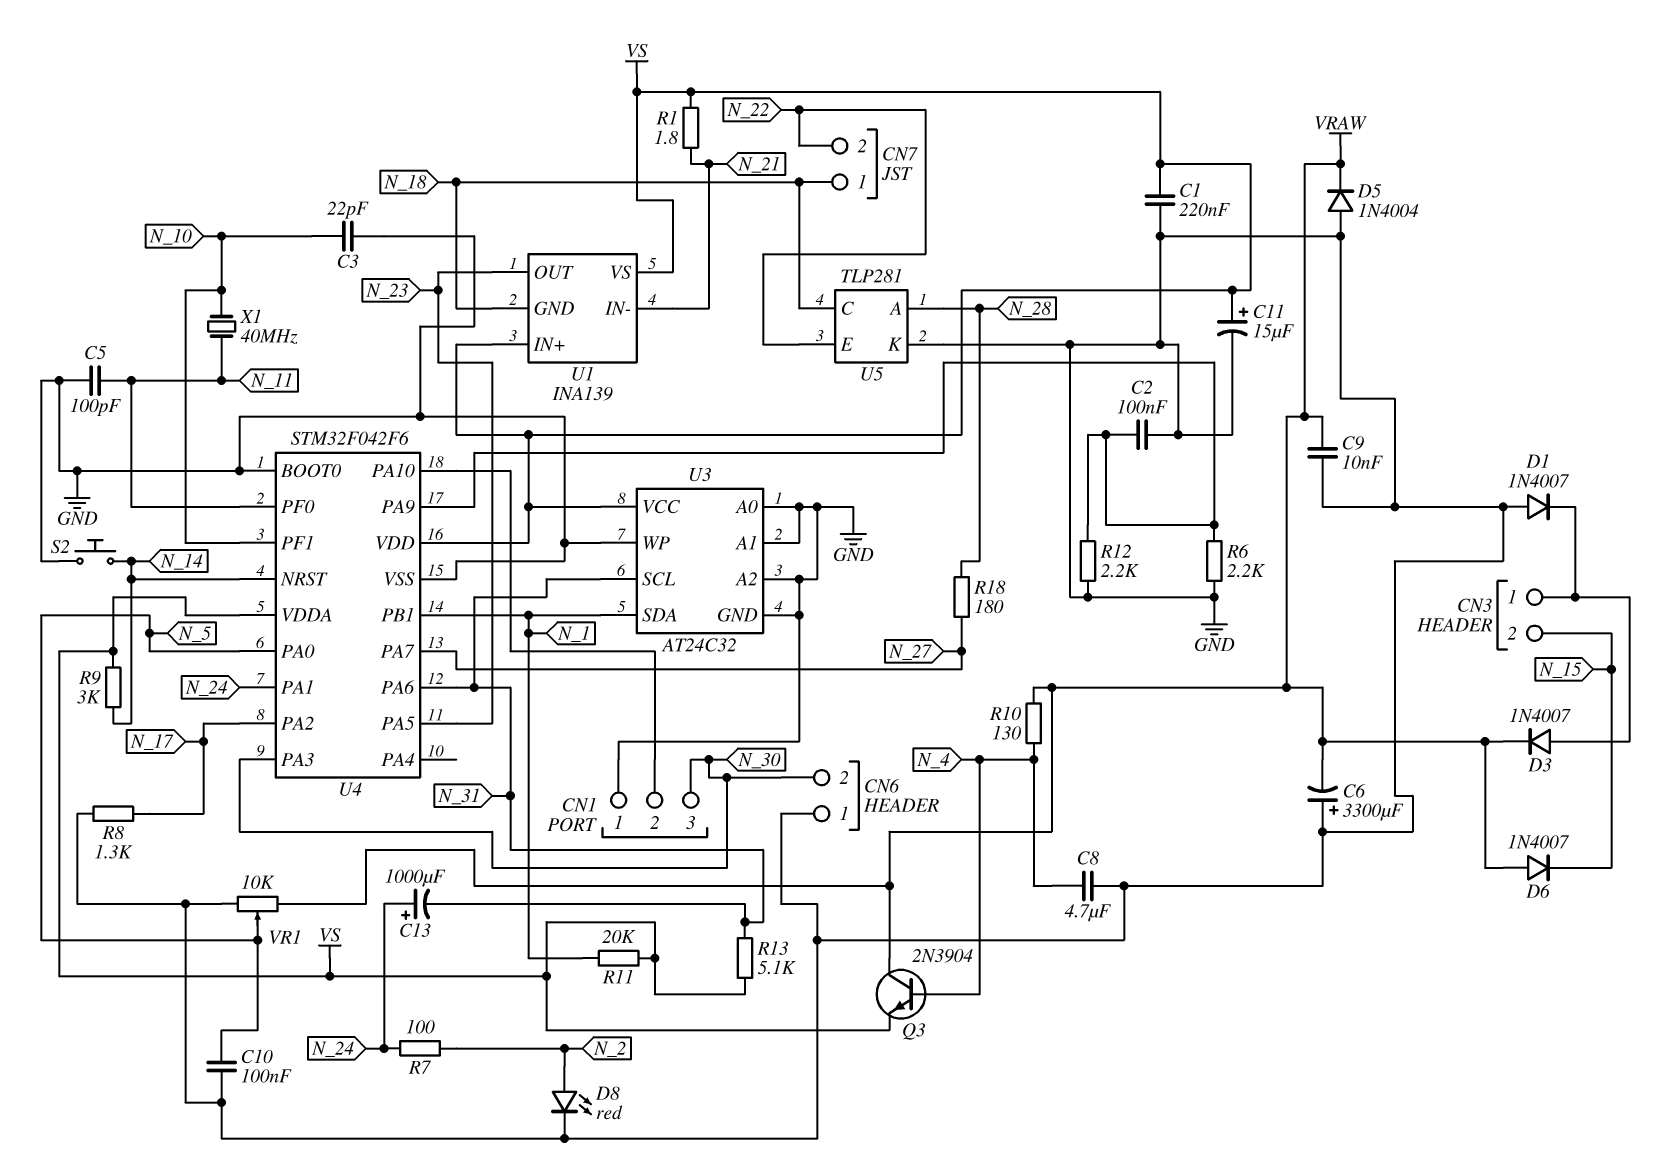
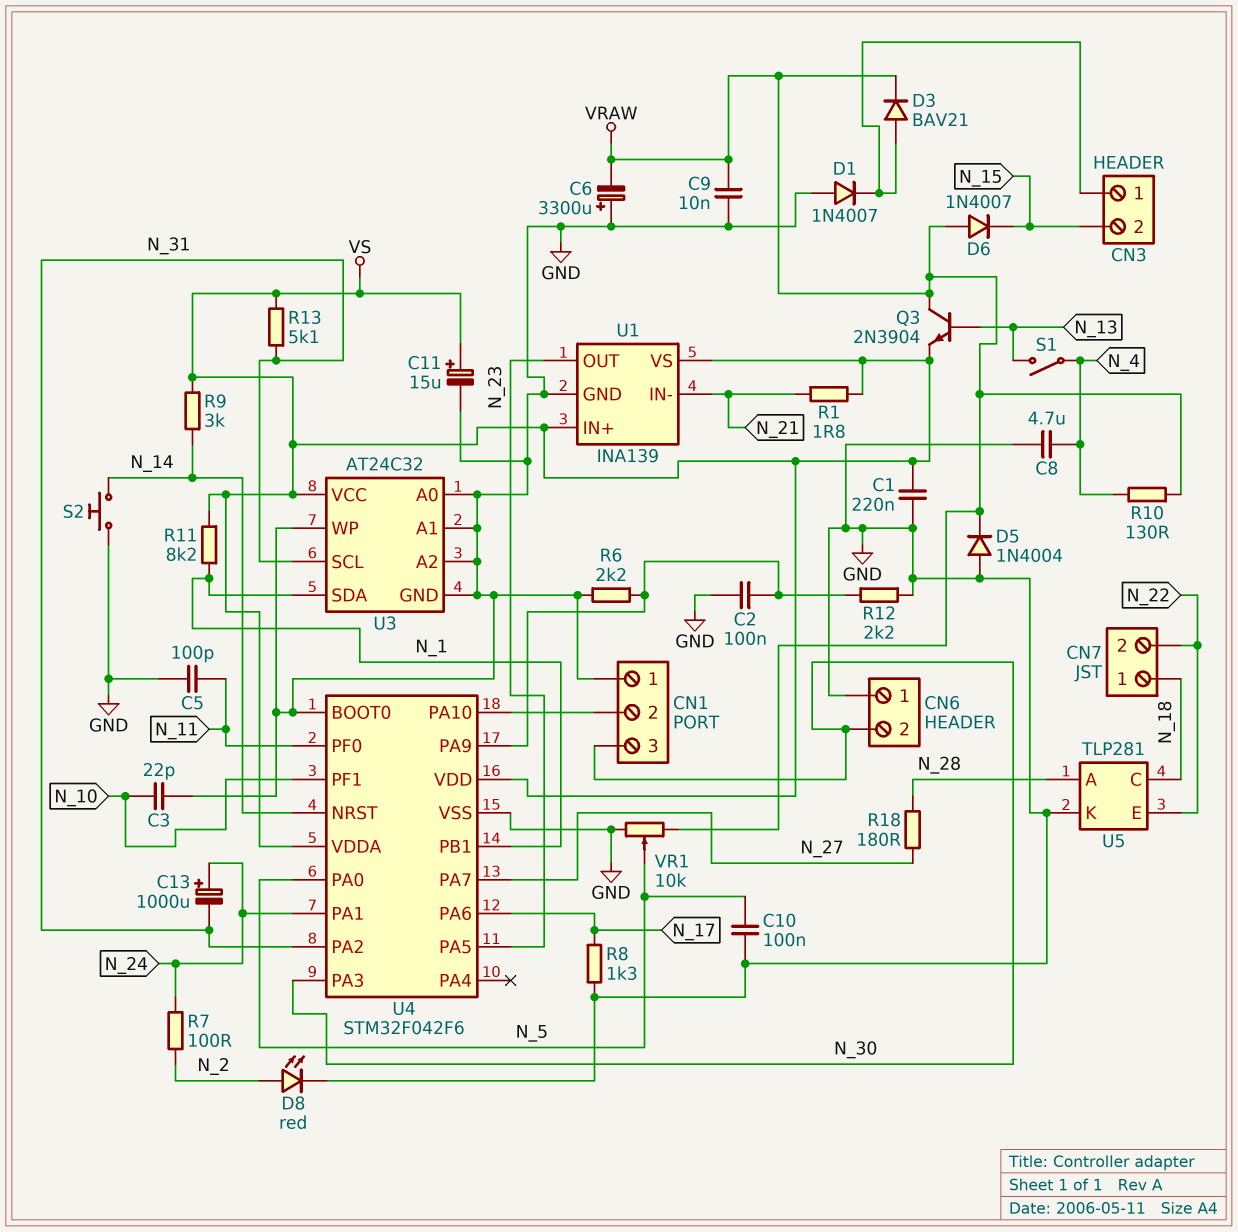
D3: diode 1N4007 (A CN3/1, K VRAW) -> diode BAV21 (A CN3/1, K VRAW)
Q3: NPN 2N3904 (B N_4, C VRAW, E VS) -> NPN 2N3904 (B N_13, C VRAW, E VS)
R11: 20k (N_1, VS) -> 8.2k (N_1, VS)
S1: none -> switch (N_4, N_13)
U1 pin GND: N_18 -> GND
U4 pin PA2: N_17 -> N_31
U4 pin PA6: N_31 -> N_17
X1: 40MHz (N_10, N_11) -> none

